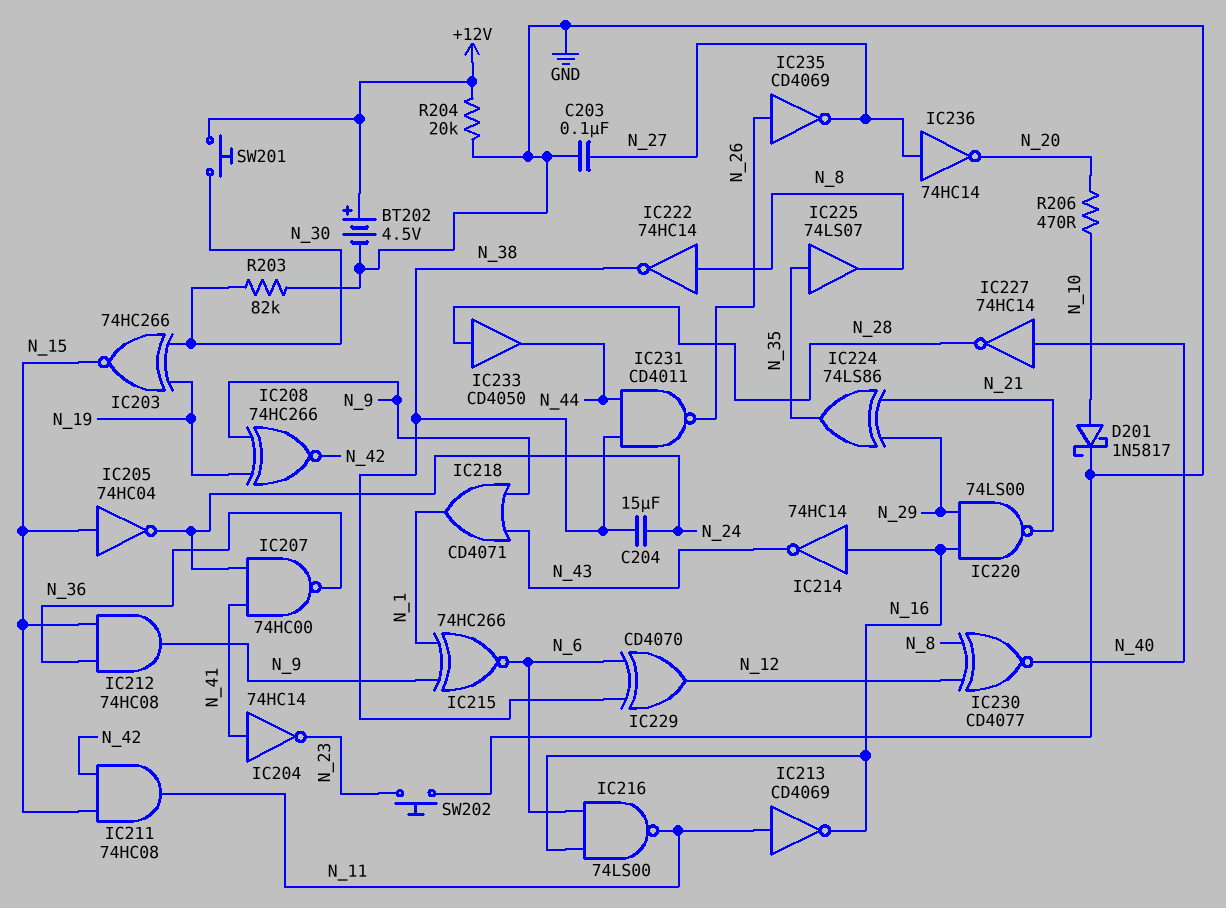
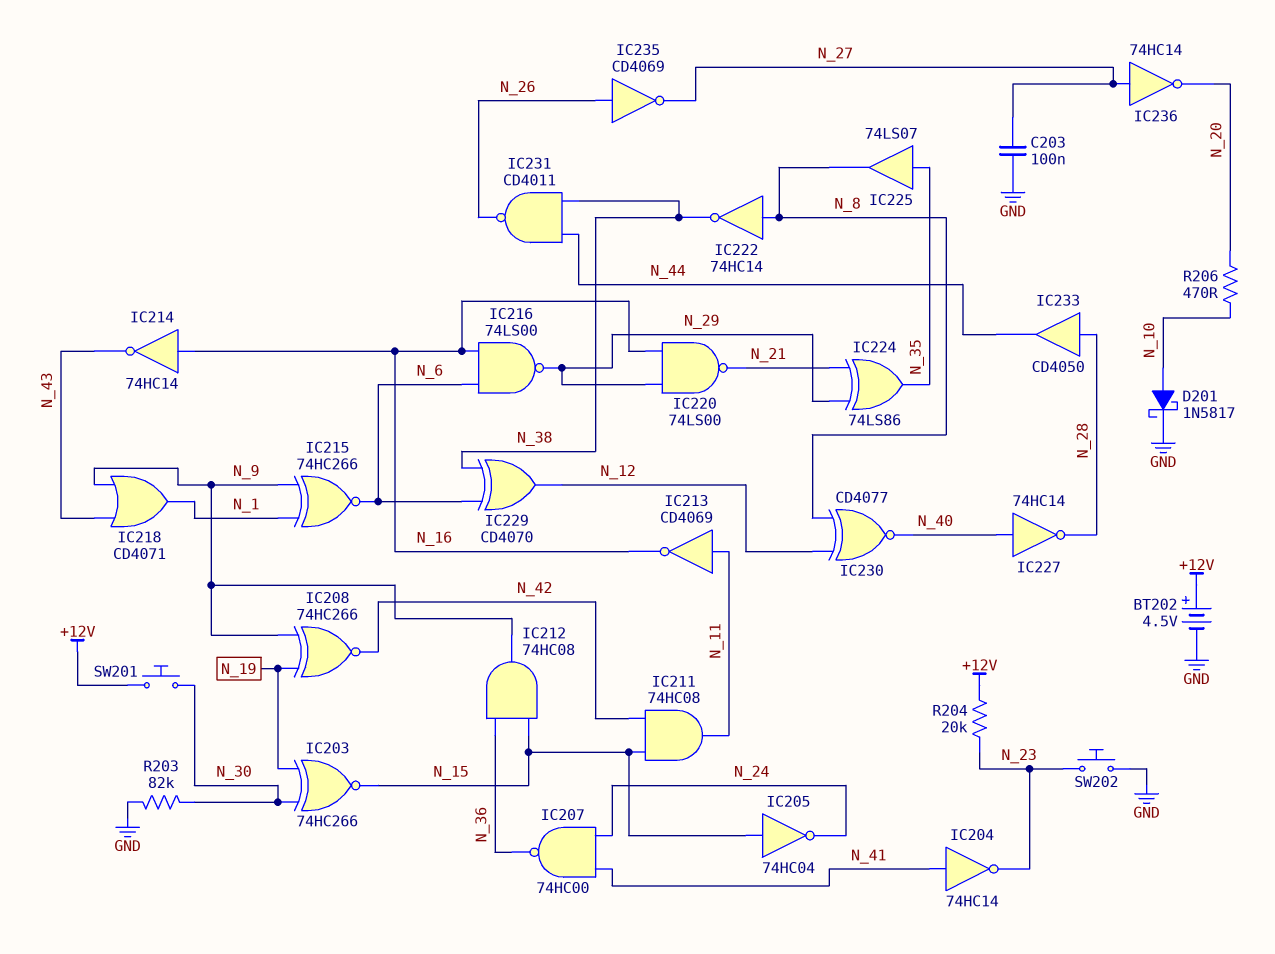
C204: 15uF (N_24, N_38) -> none
IC216: NAND 74LS00 (in N_6, in N_16, out N_11) -> NAND 74LS00 (in N_6, in N_16, out N_29)
R204: 20k (+12V, GND) -> 20k (+12V, N_23)

